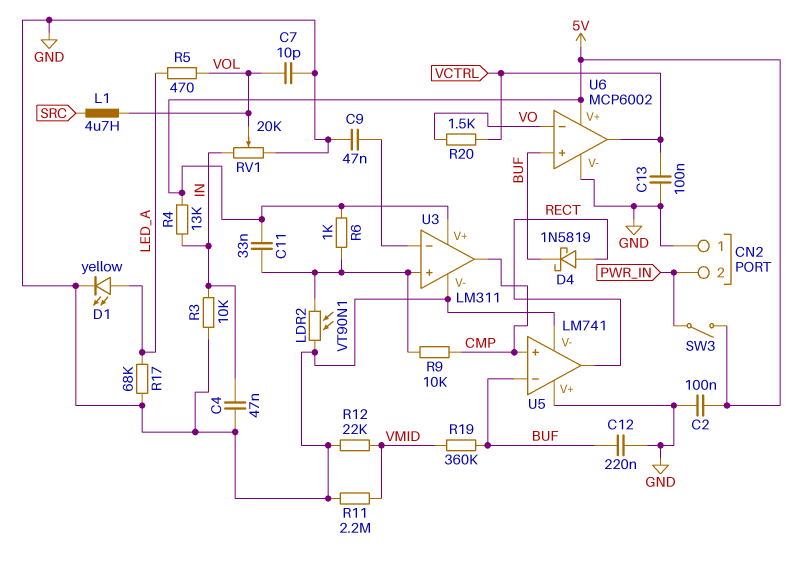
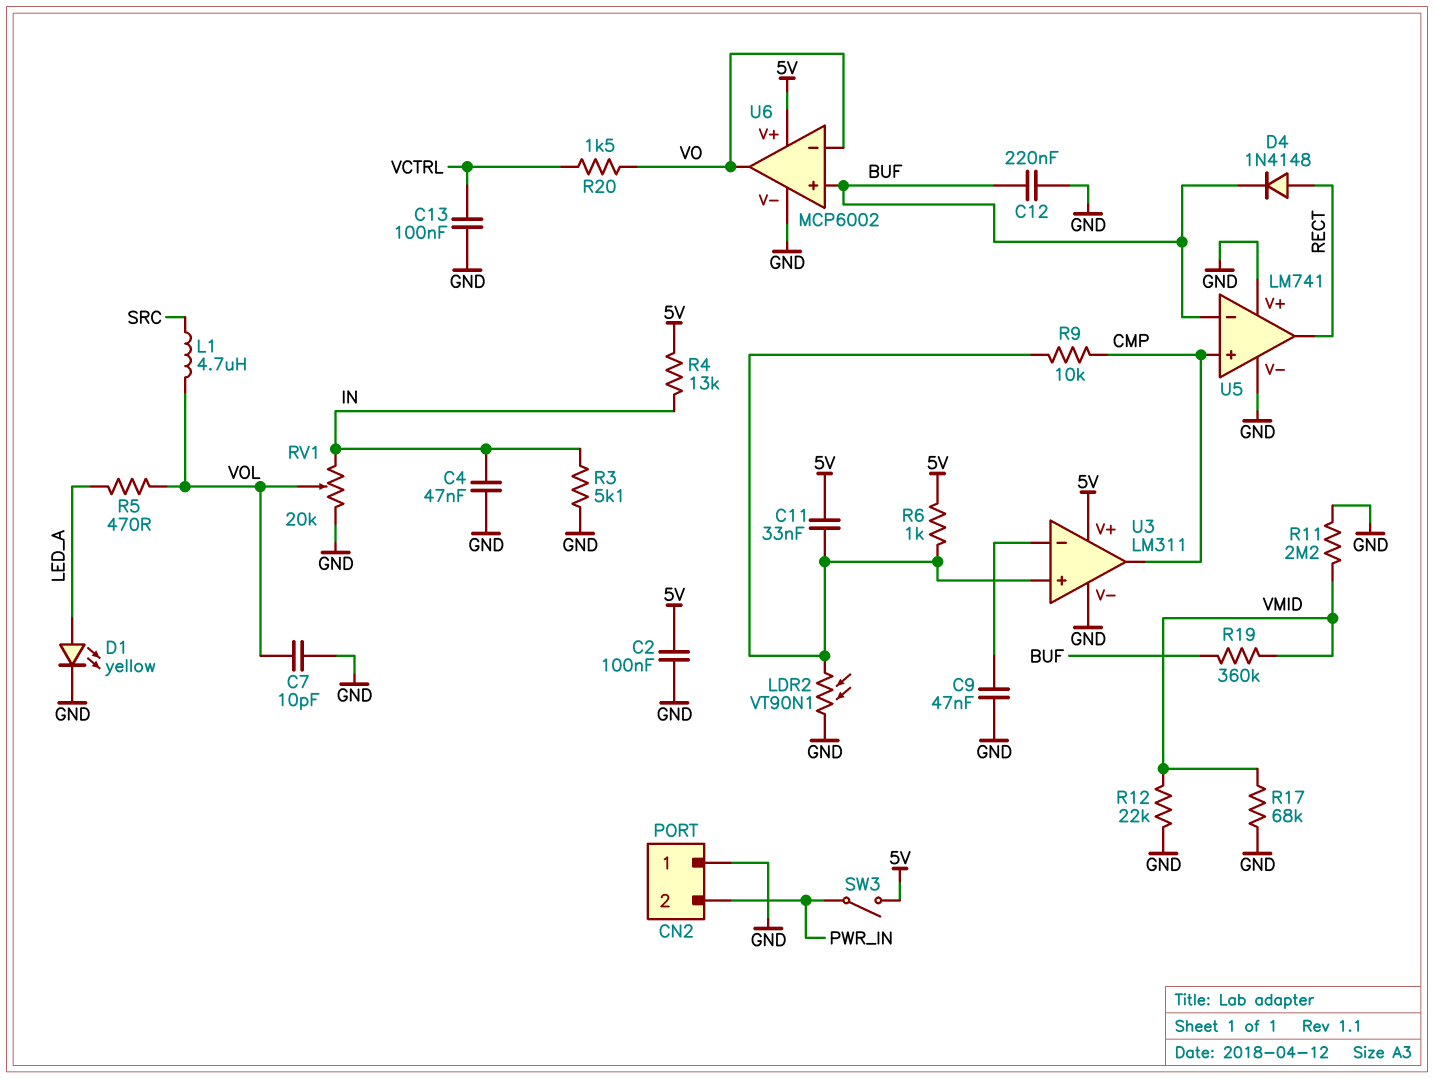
D4: schottky 1N5819 (A RECT, K BUF) -> diode 1N4148 (A RECT, K BUF)
R3: 10k (GND, IN) -> 5.1k (GND, IN)
R17: 68k (GND, LED_A) -> 68k (GND, VMID)
U6 pin out: VCTRL -> VO

